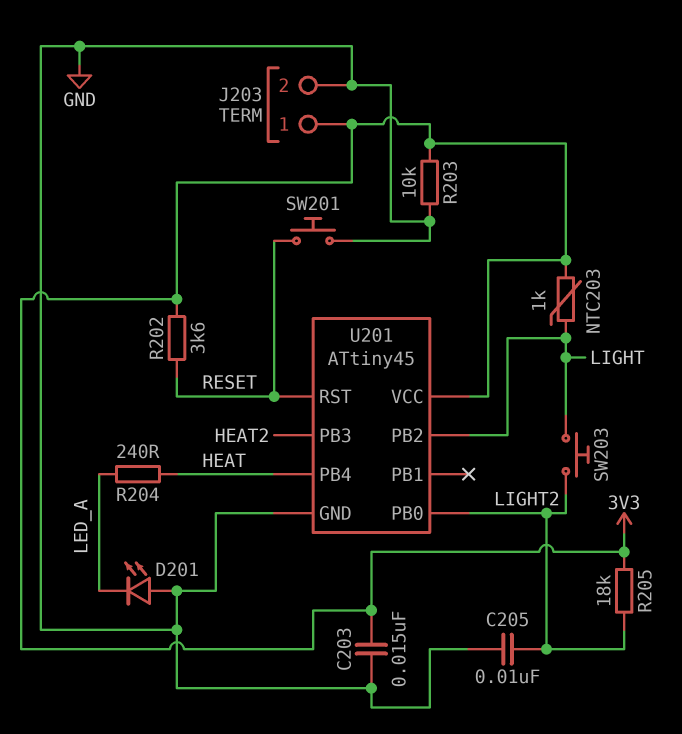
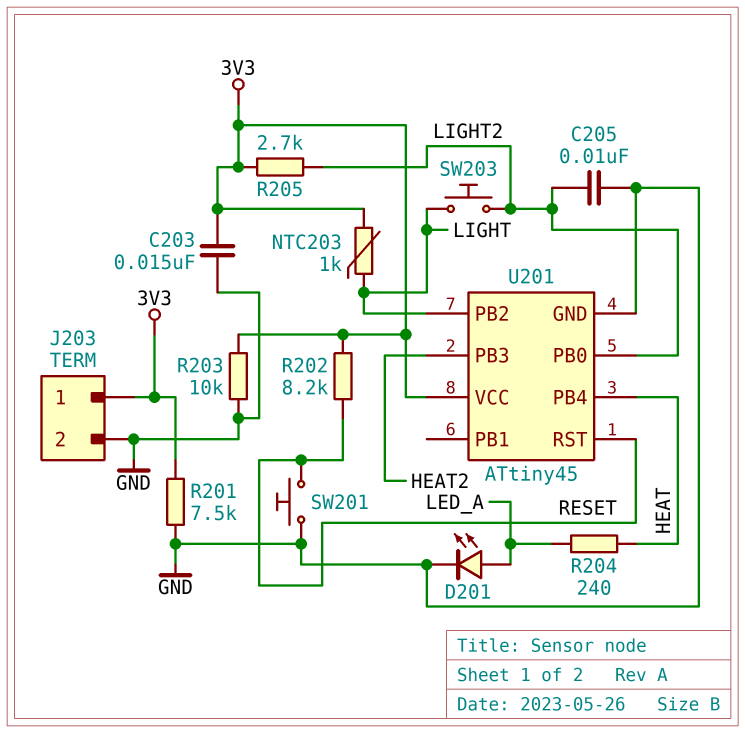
D201: LED (A GND, K LED_A) -> LED (A LED_A, K GND)
R201: none -> 7.5k (3V3, GND)
R202: 3.6k (3V3, RESET) -> 8.2k (3V3, RESET)
R205: 18k (3V3, LIGHT2) -> 2.7k (3V3, LIGHT2)

